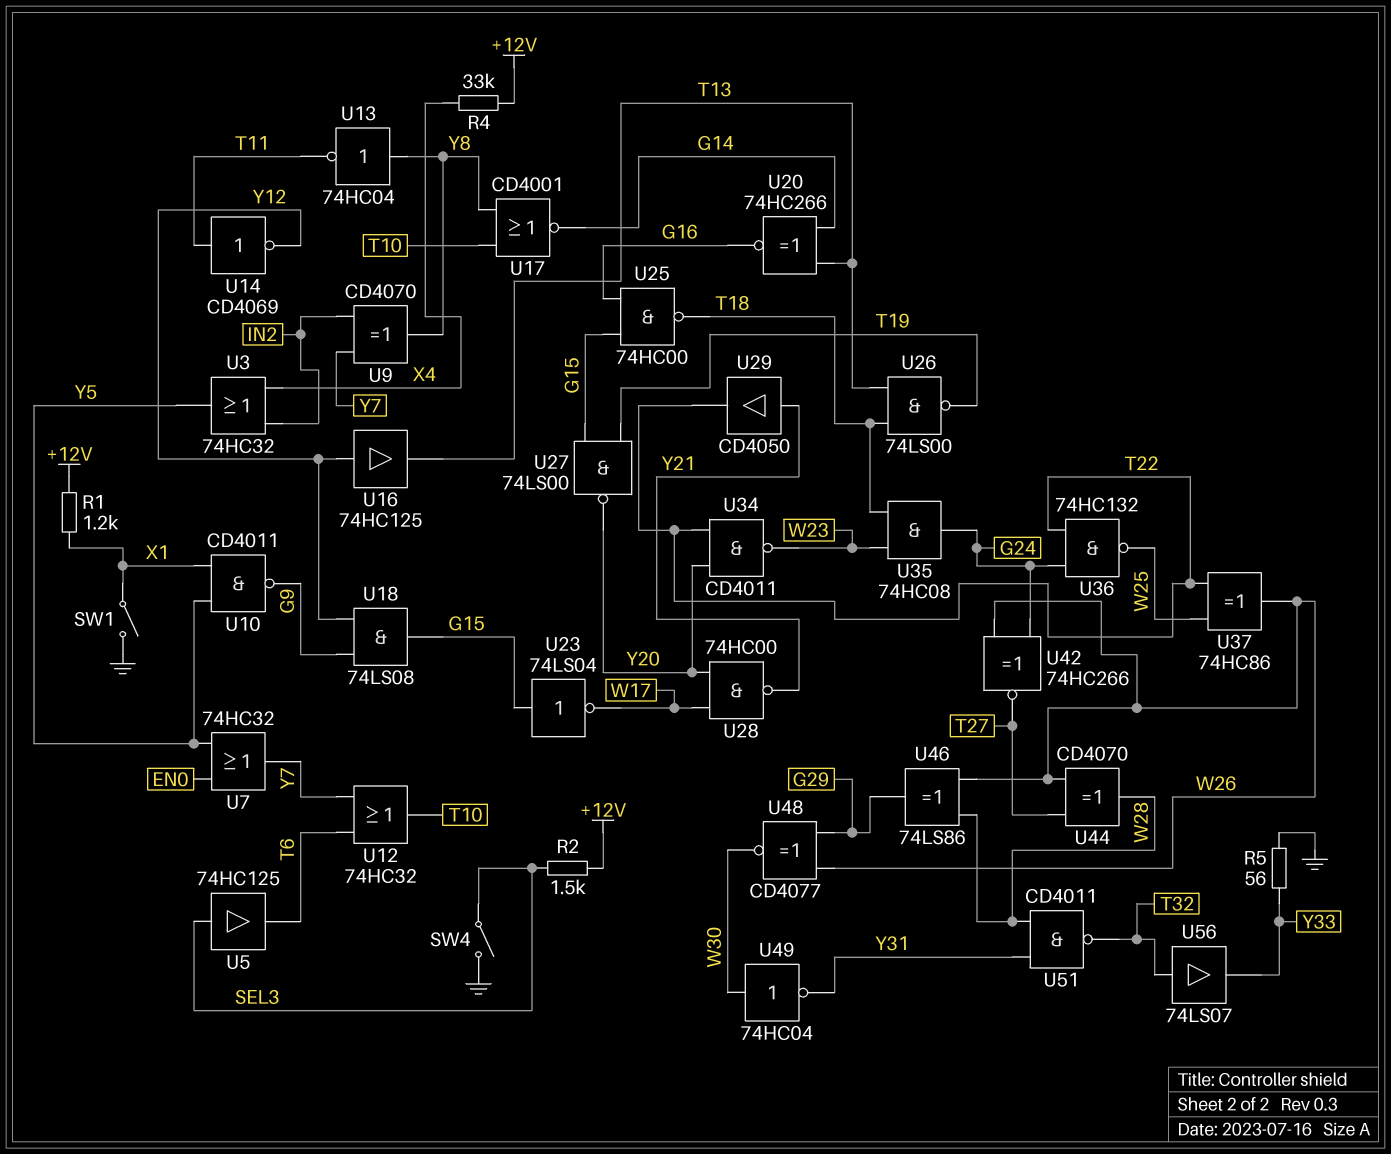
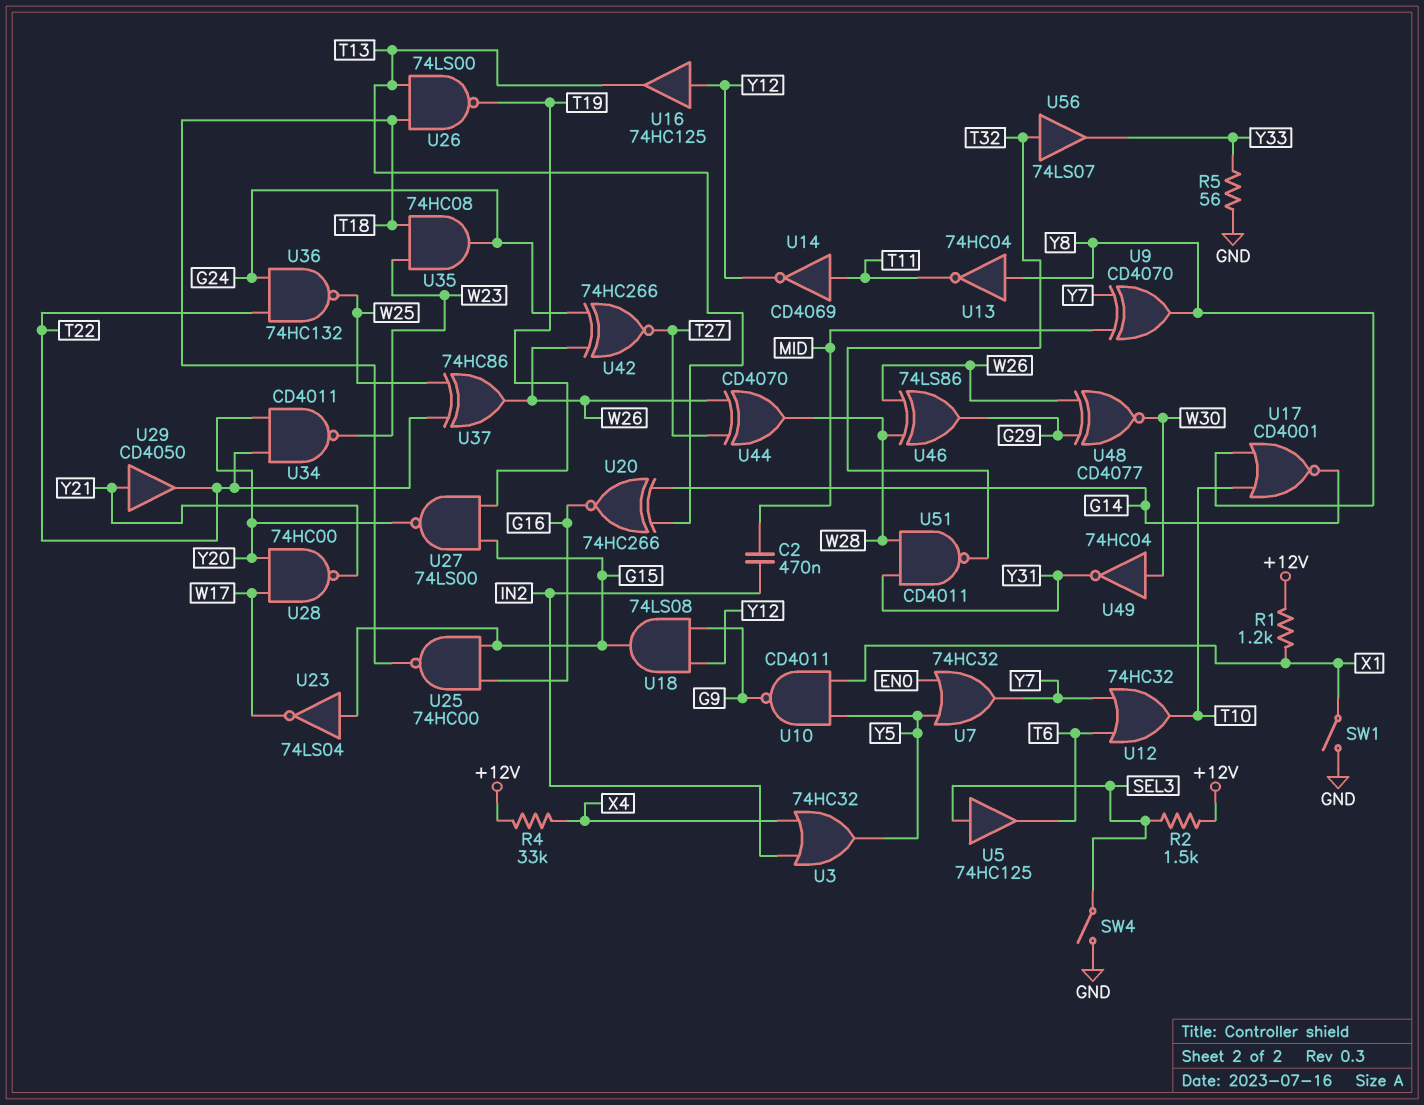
C2: none -> 470nF (IN2, MID)
U9: XOR CD4070 (in IN2, in Y7, out Y8) -> XOR CD4070 (in MID, in Y7, out Y8)

